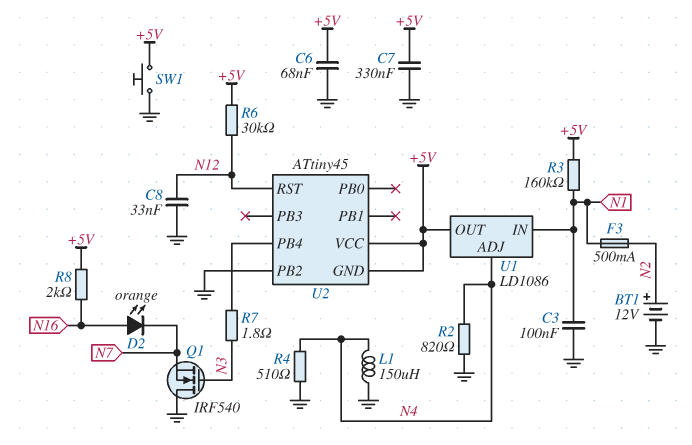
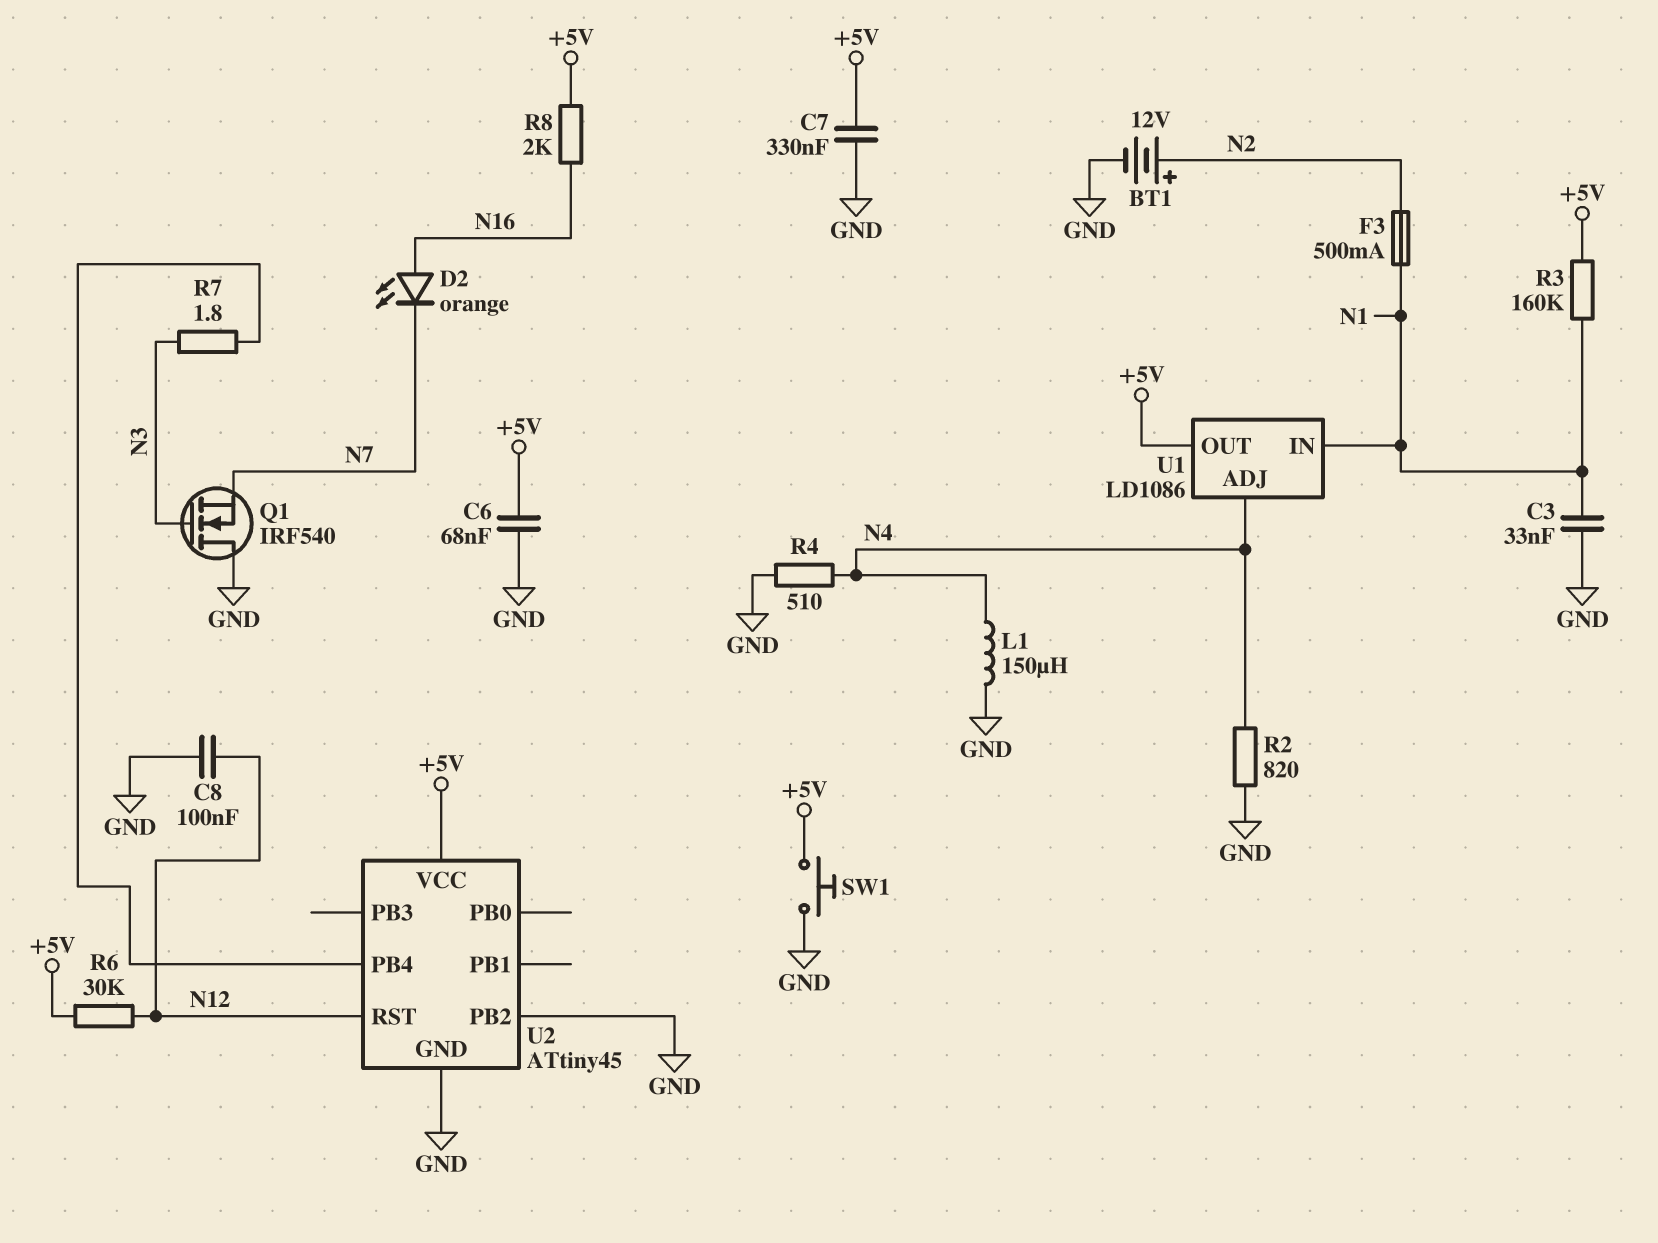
C3: 100nF (GND, N1) -> 33nF (GND, N1)
C8: 33nF (GND, N12) -> 100nF (GND, N12)
U2 pin GND: +5V -> GND

